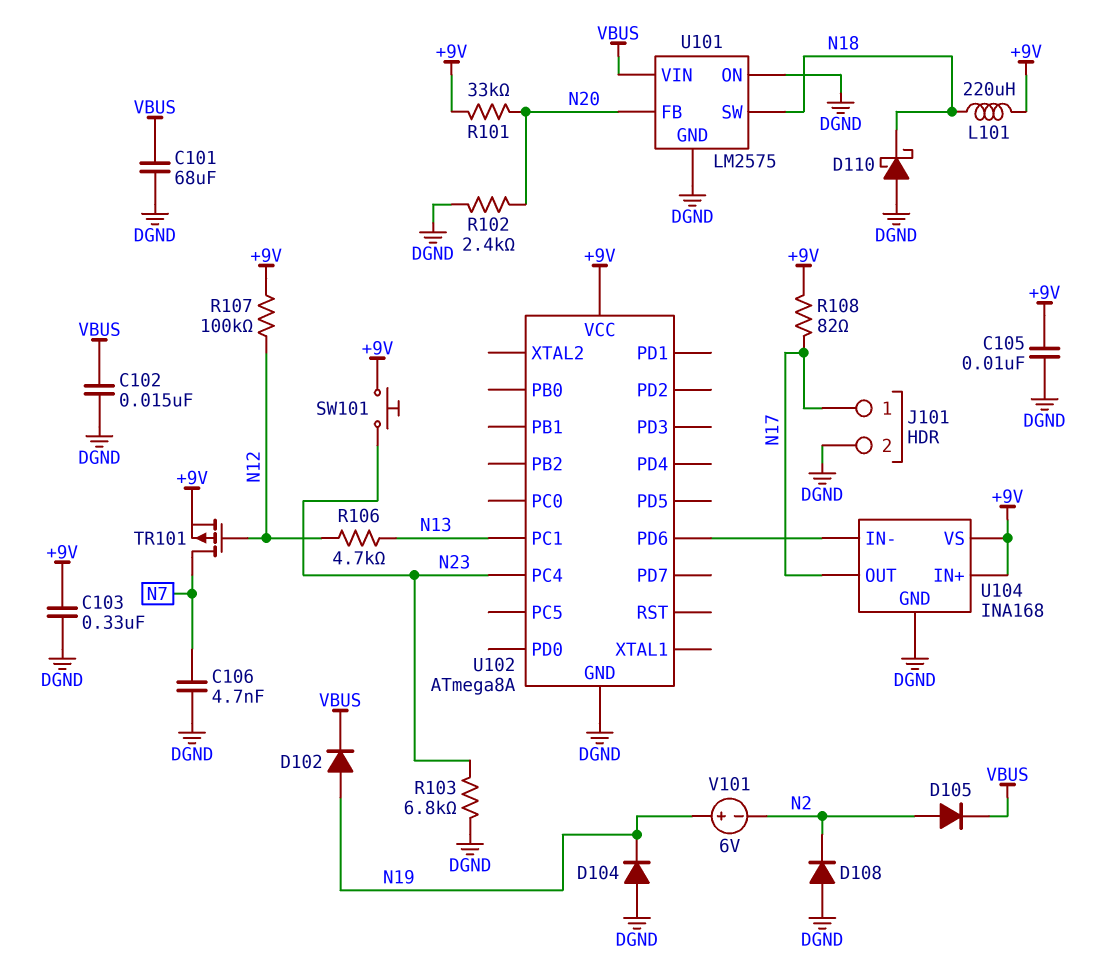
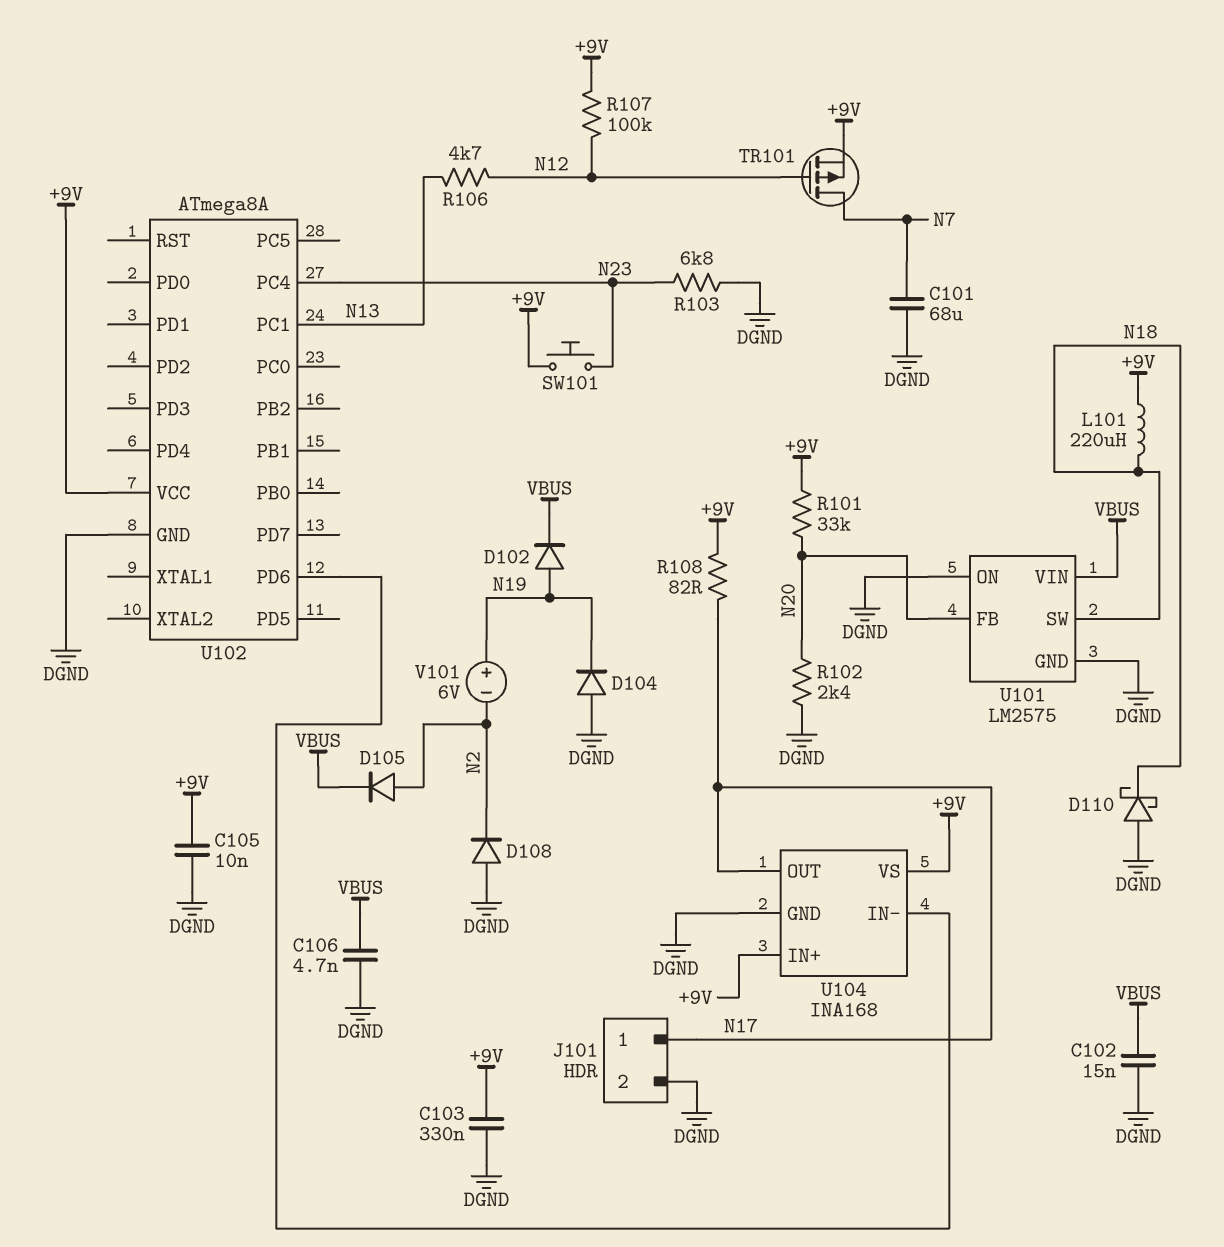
C101: 68uF (DGND, VBUS) -> 68uF (DGND, N7)
C106: 4.7nF (DGND, N7) -> 4.7nF (DGND, VBUS)

